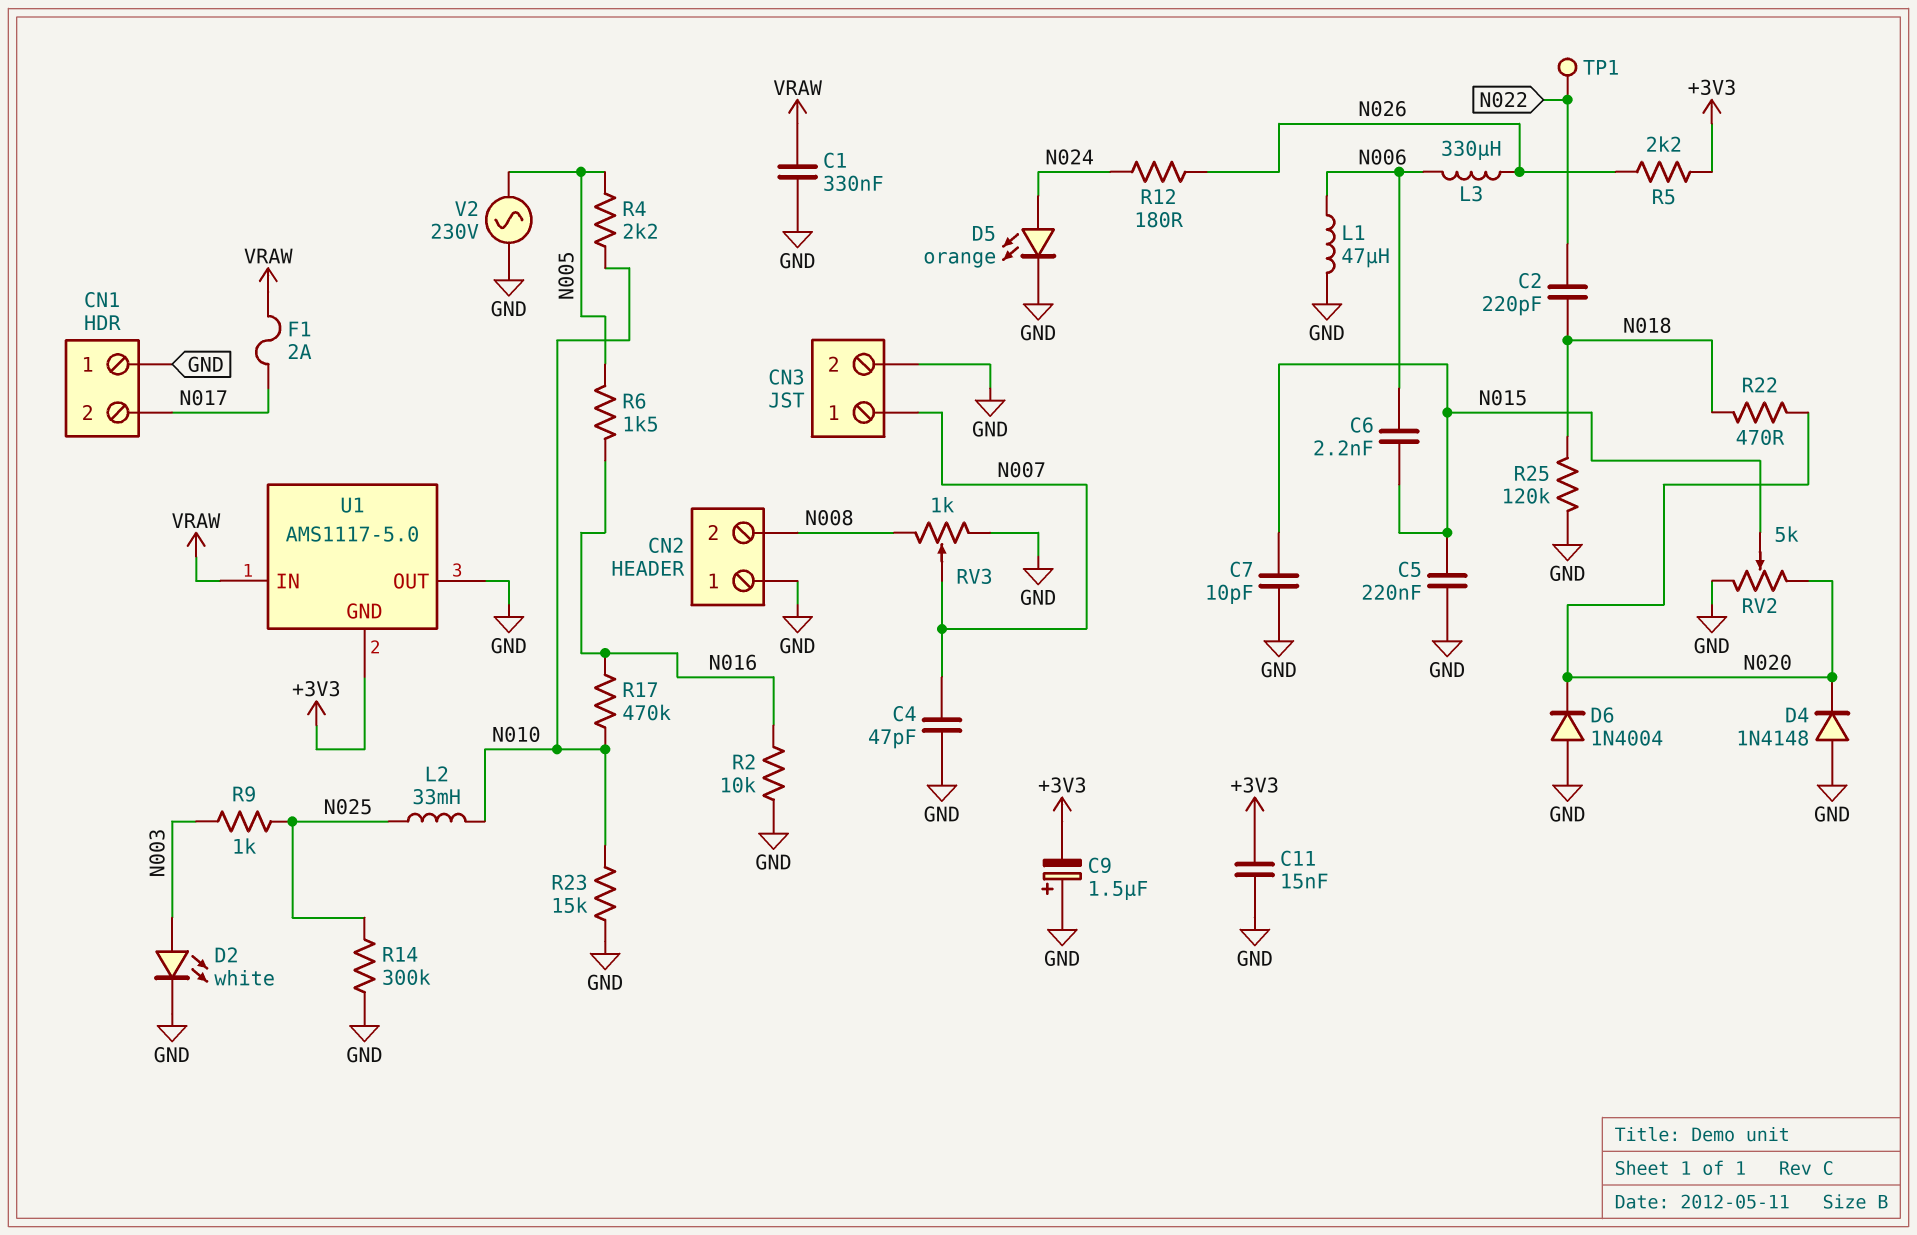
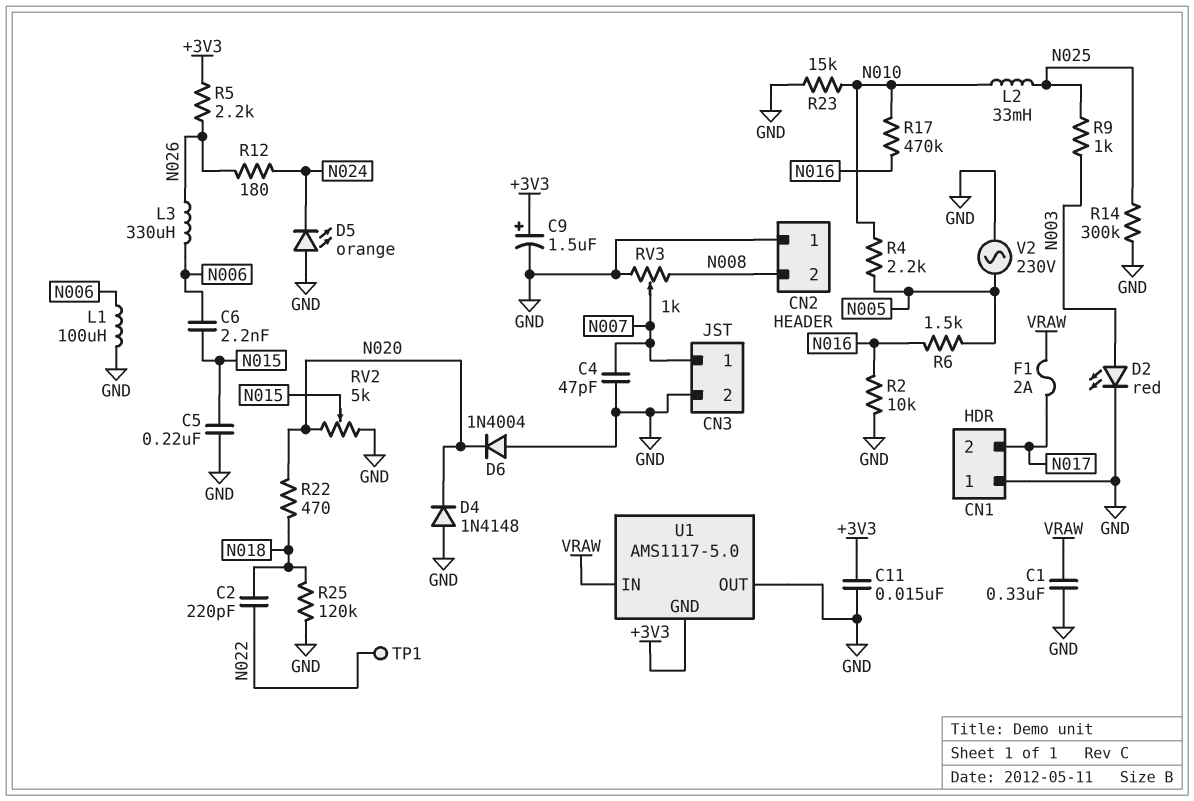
C7: 10pF (GND, N015) -> none
C9: 1.5uF (plus GND, minus +3V3) -> 1.5uF (plus +3V3, minus GND)
D2: LED white (A N003, K GND) -> LED red (A N003, K GND)
D5: LED orange (A N024, K GND) -> LED orange (A GND, K N024)
L1: 47uH (GND, N006) -> 100uH (GND, N006)

